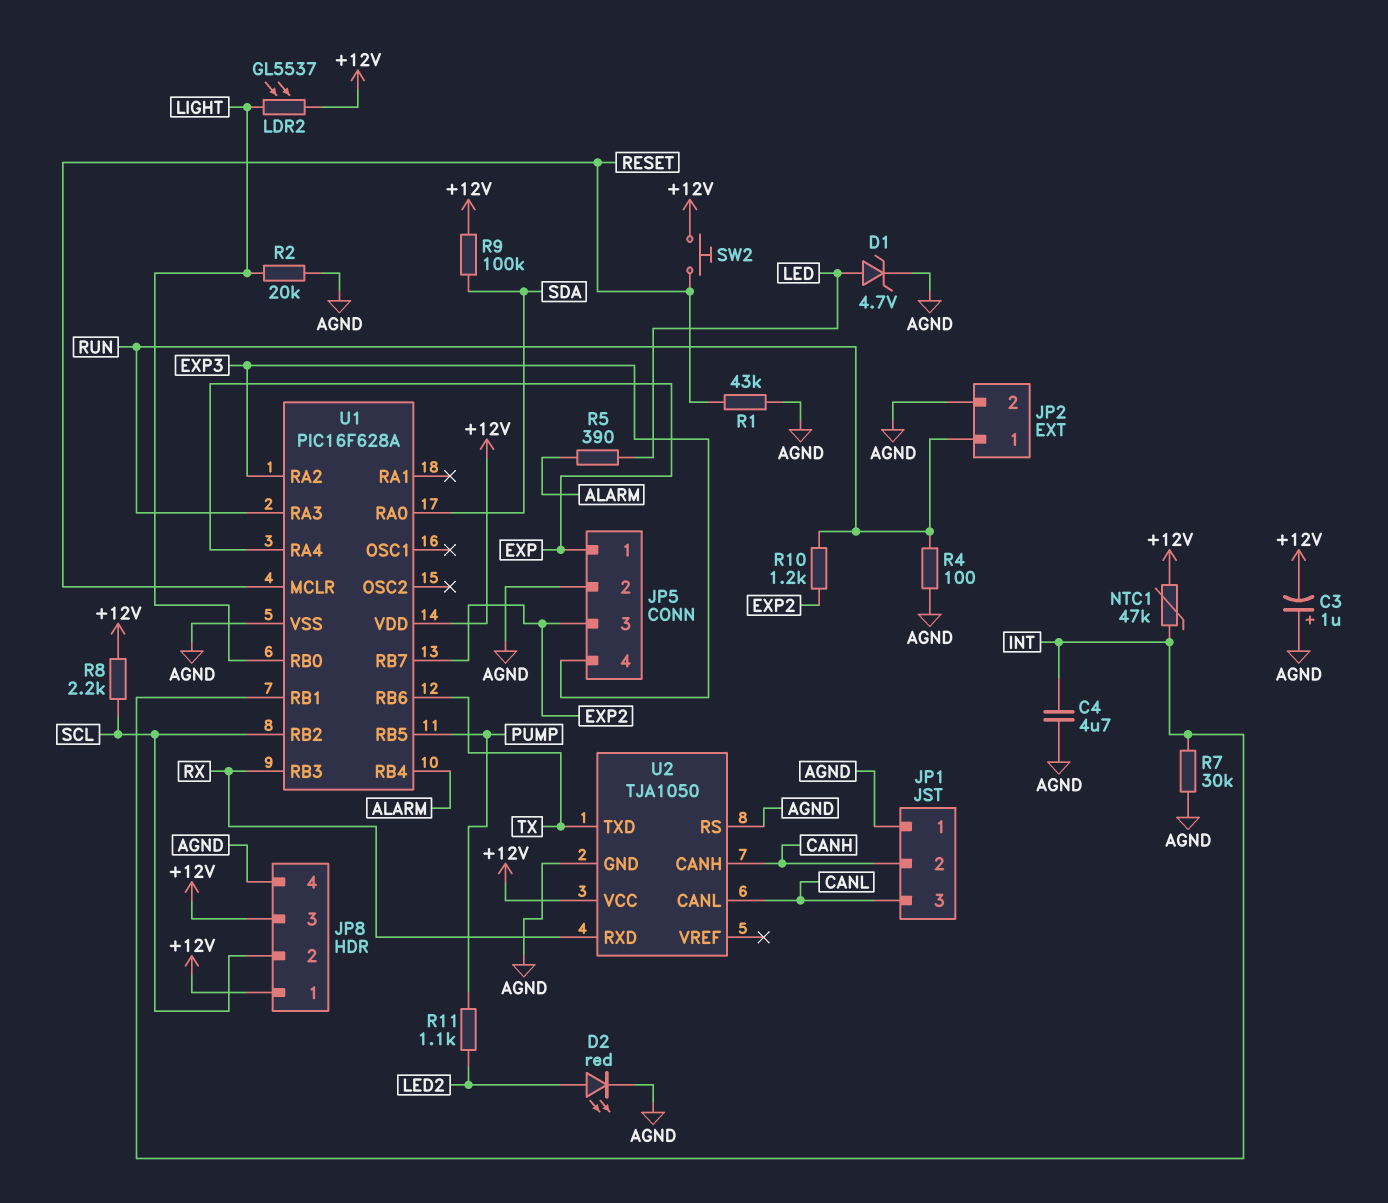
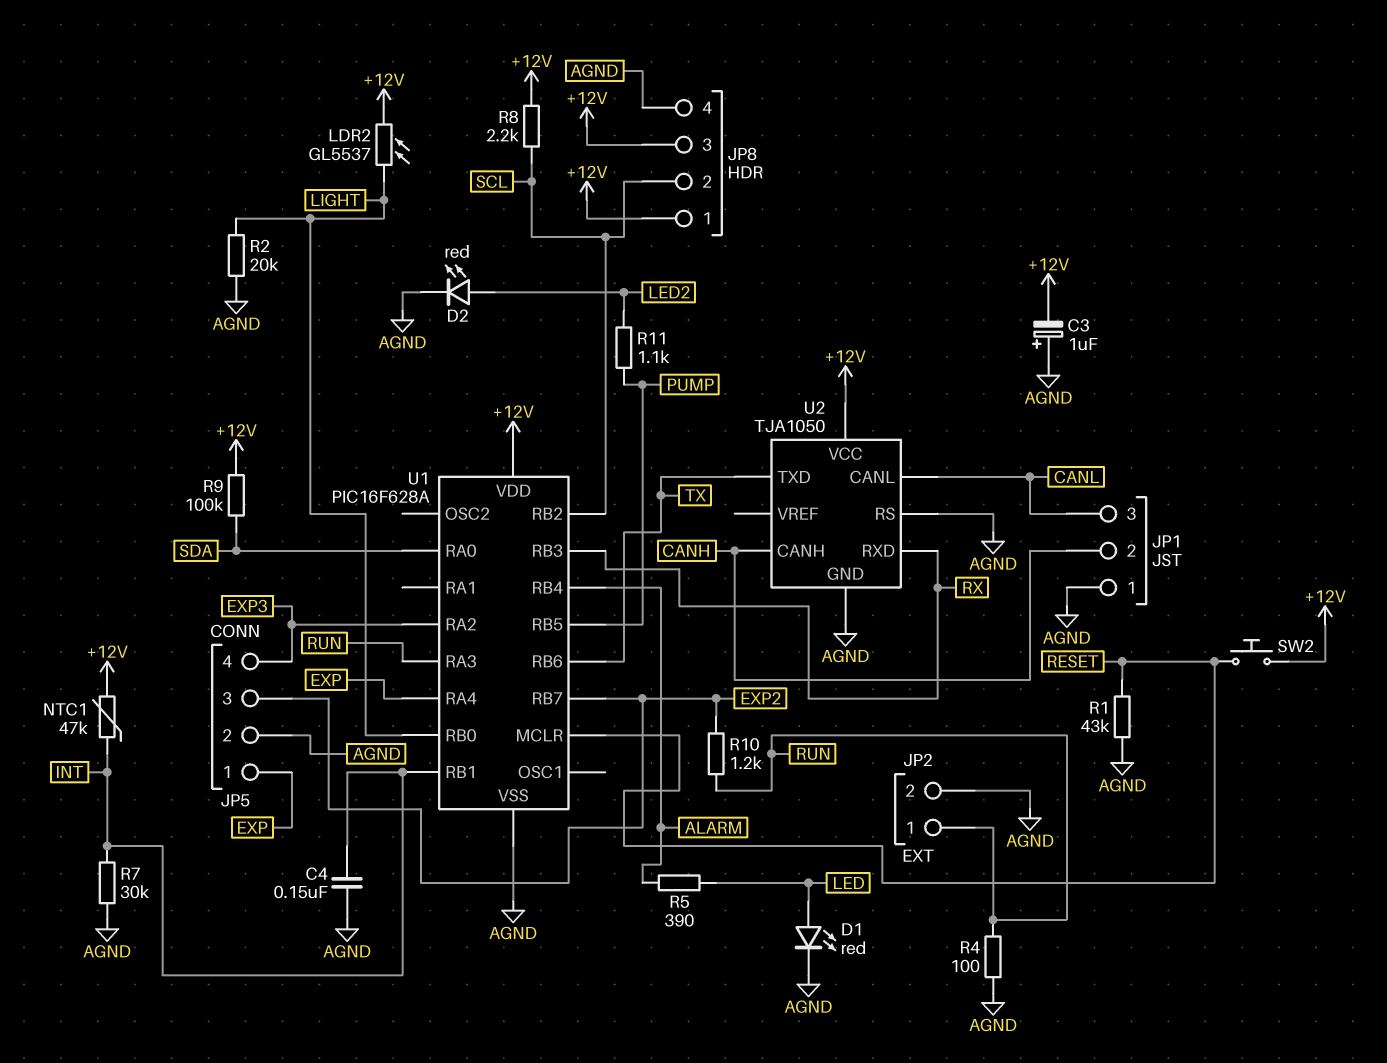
C4: 4.7uF (AGND, INT) -> 150nF (AGND, INT)
D1: zener 4.7V (A LED, K AGND) -> LED red (A LED, K AGND)

